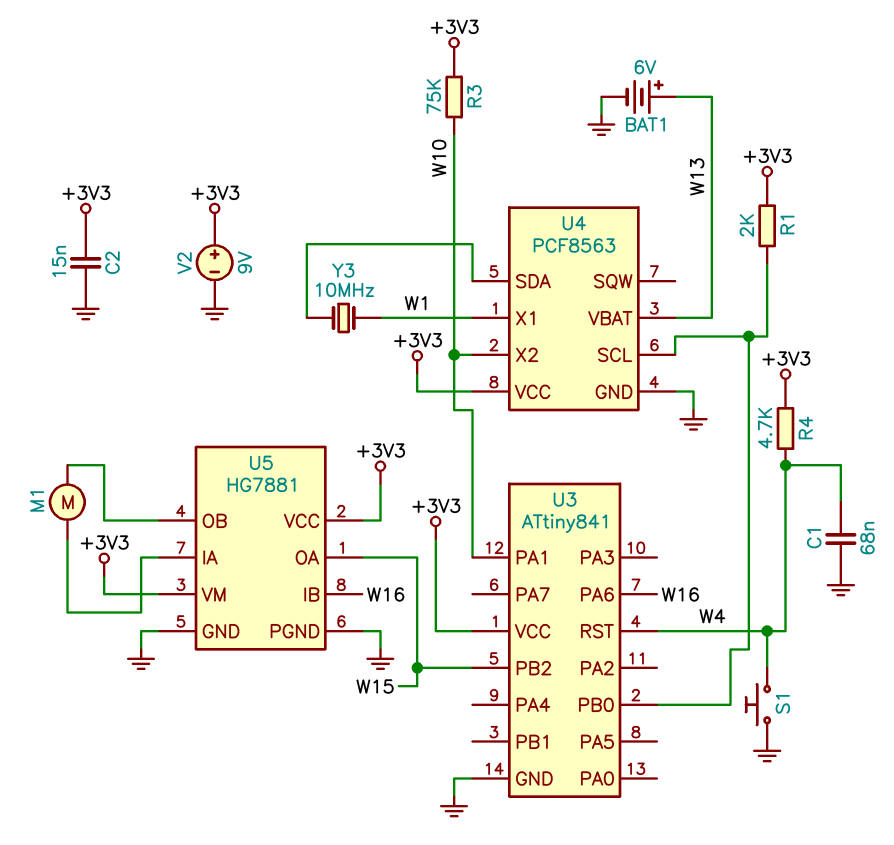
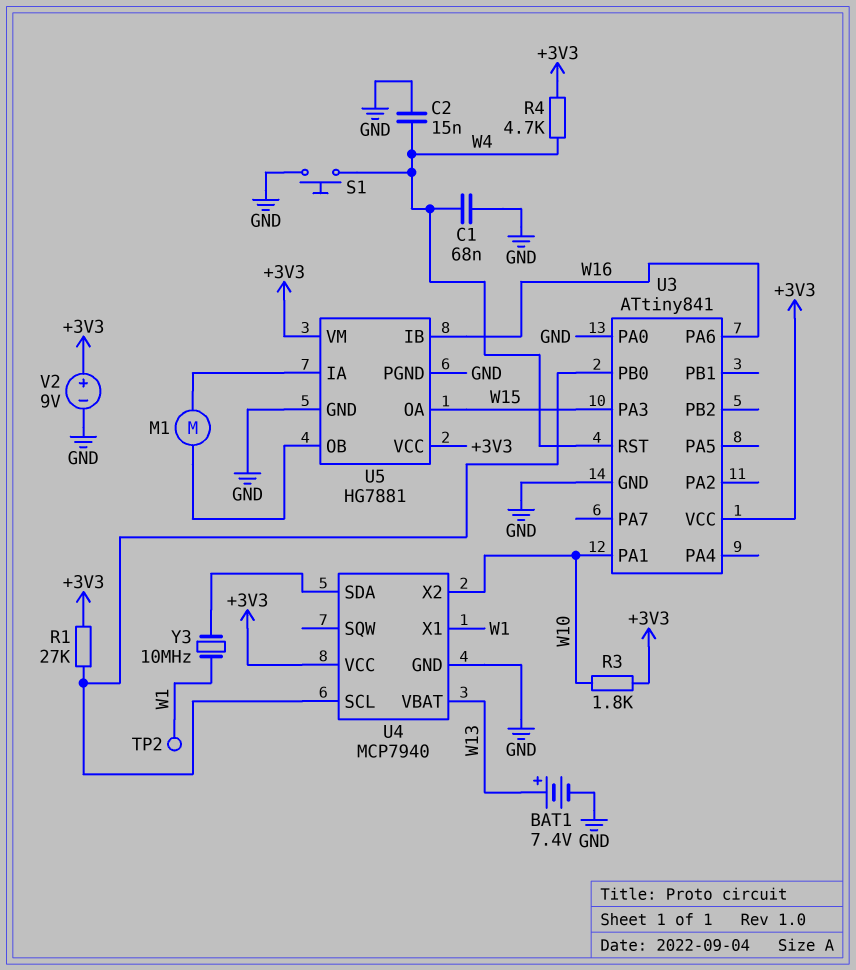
BAT1: 6V (plus W13, minus GND) -> 7.4V (plus W13, minus GND)
C2: 15nF (+3V3, GND) -> 15nF (GND, W4)
R1: 2k (+3V3, U3/PB0) -> 27k (+3V3, U3/PB0)
R3: 75k (+3V3, W10) -> 1.8k (+3V3, W10)
TP2: none -> test point (W1)
U3 pin PA0: none -> GND
U3 pin PA3: none -> W15
U3 pin PB2: W15 -> none
U4: PCF8563 -> MCP7940

